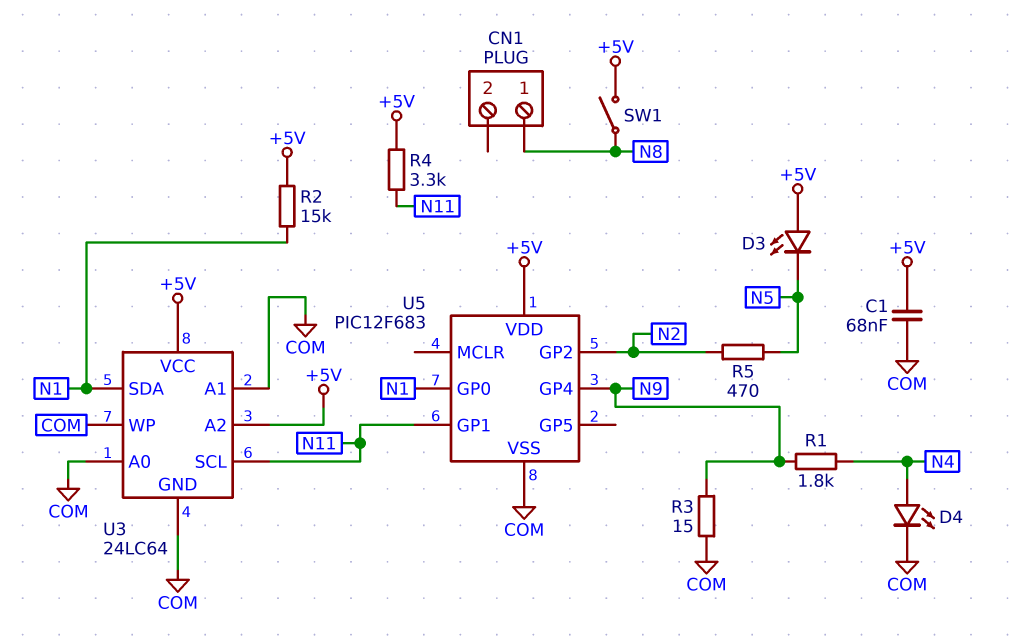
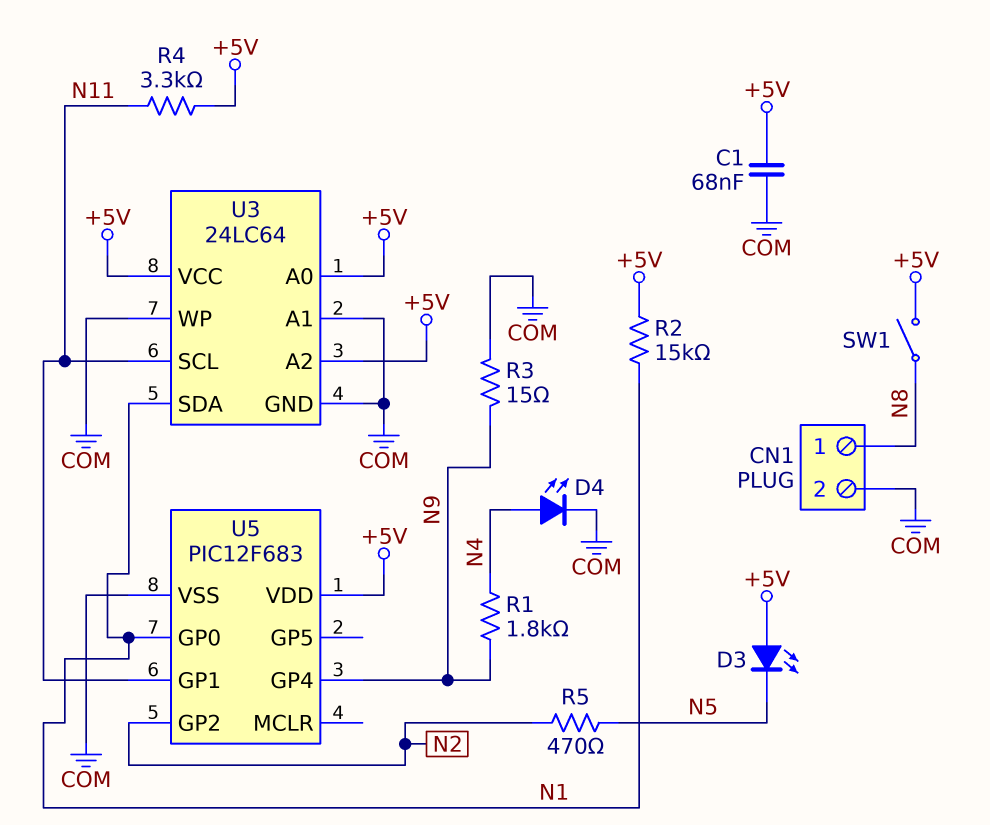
CN1 pin 2: none -> COM
U3 pin A0: COM -> +5V

